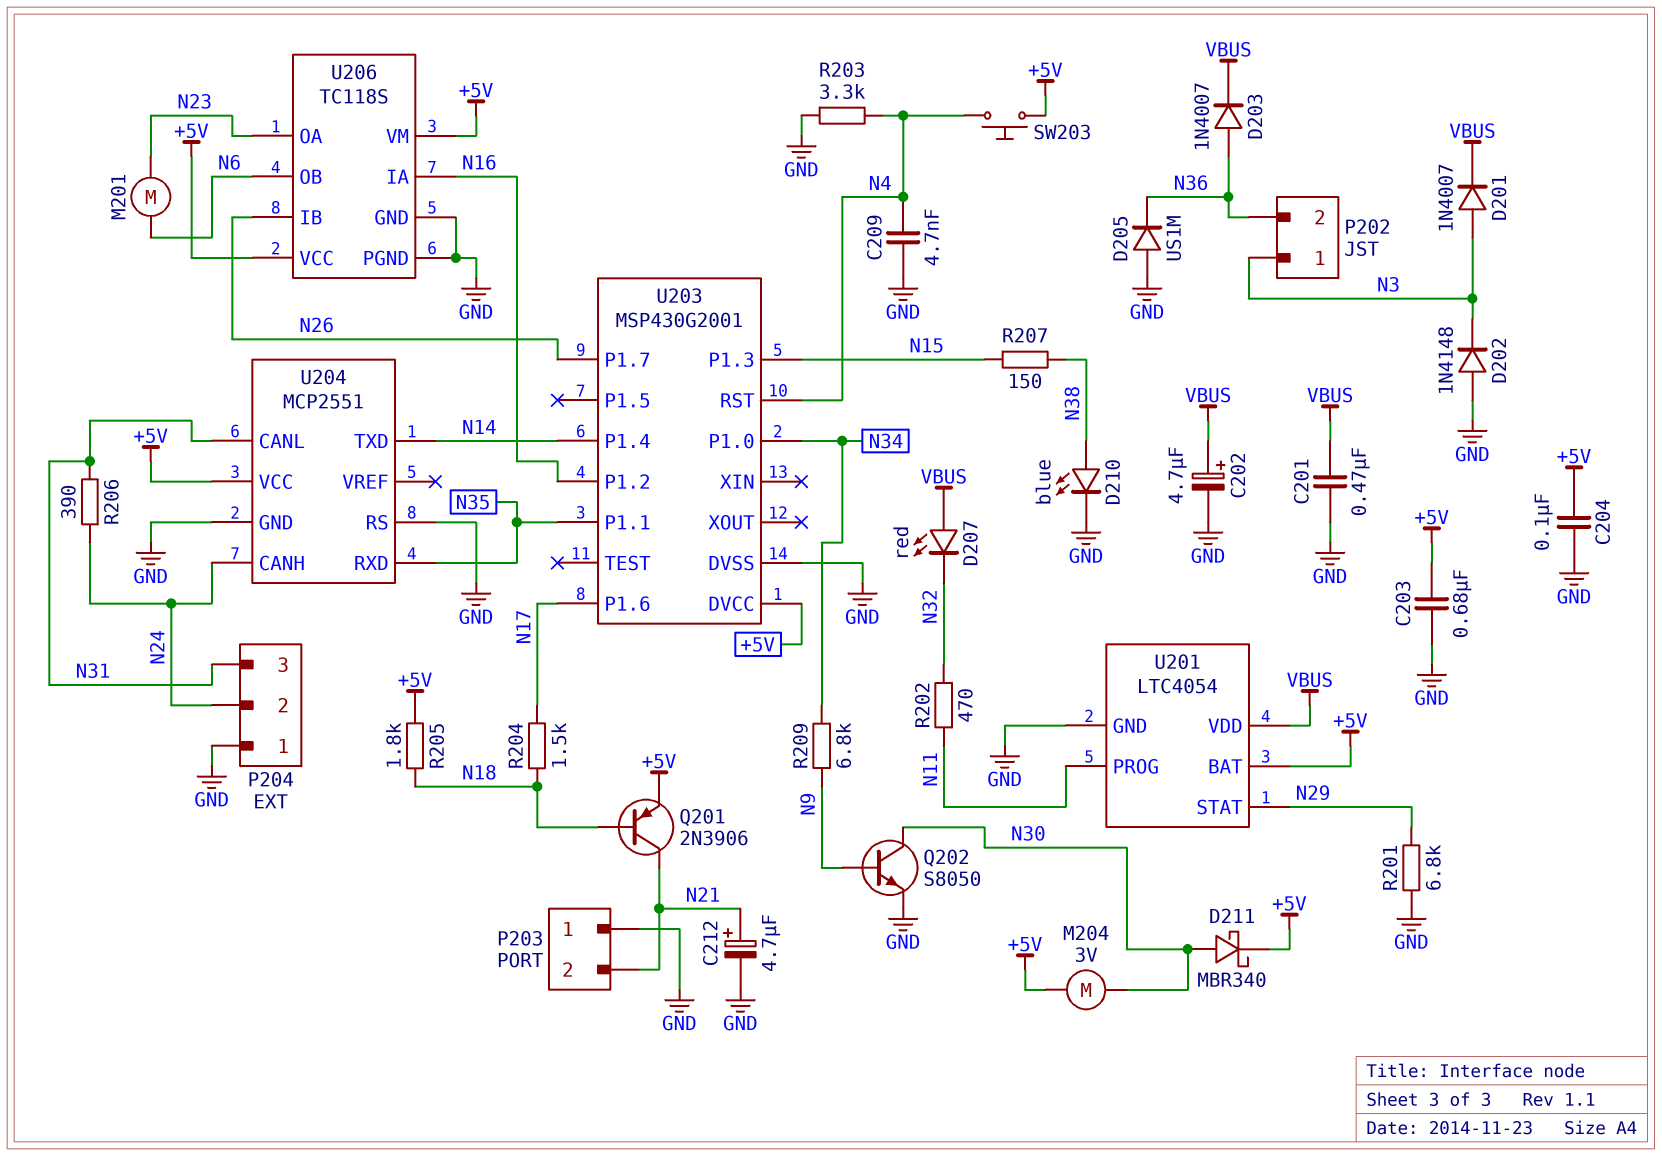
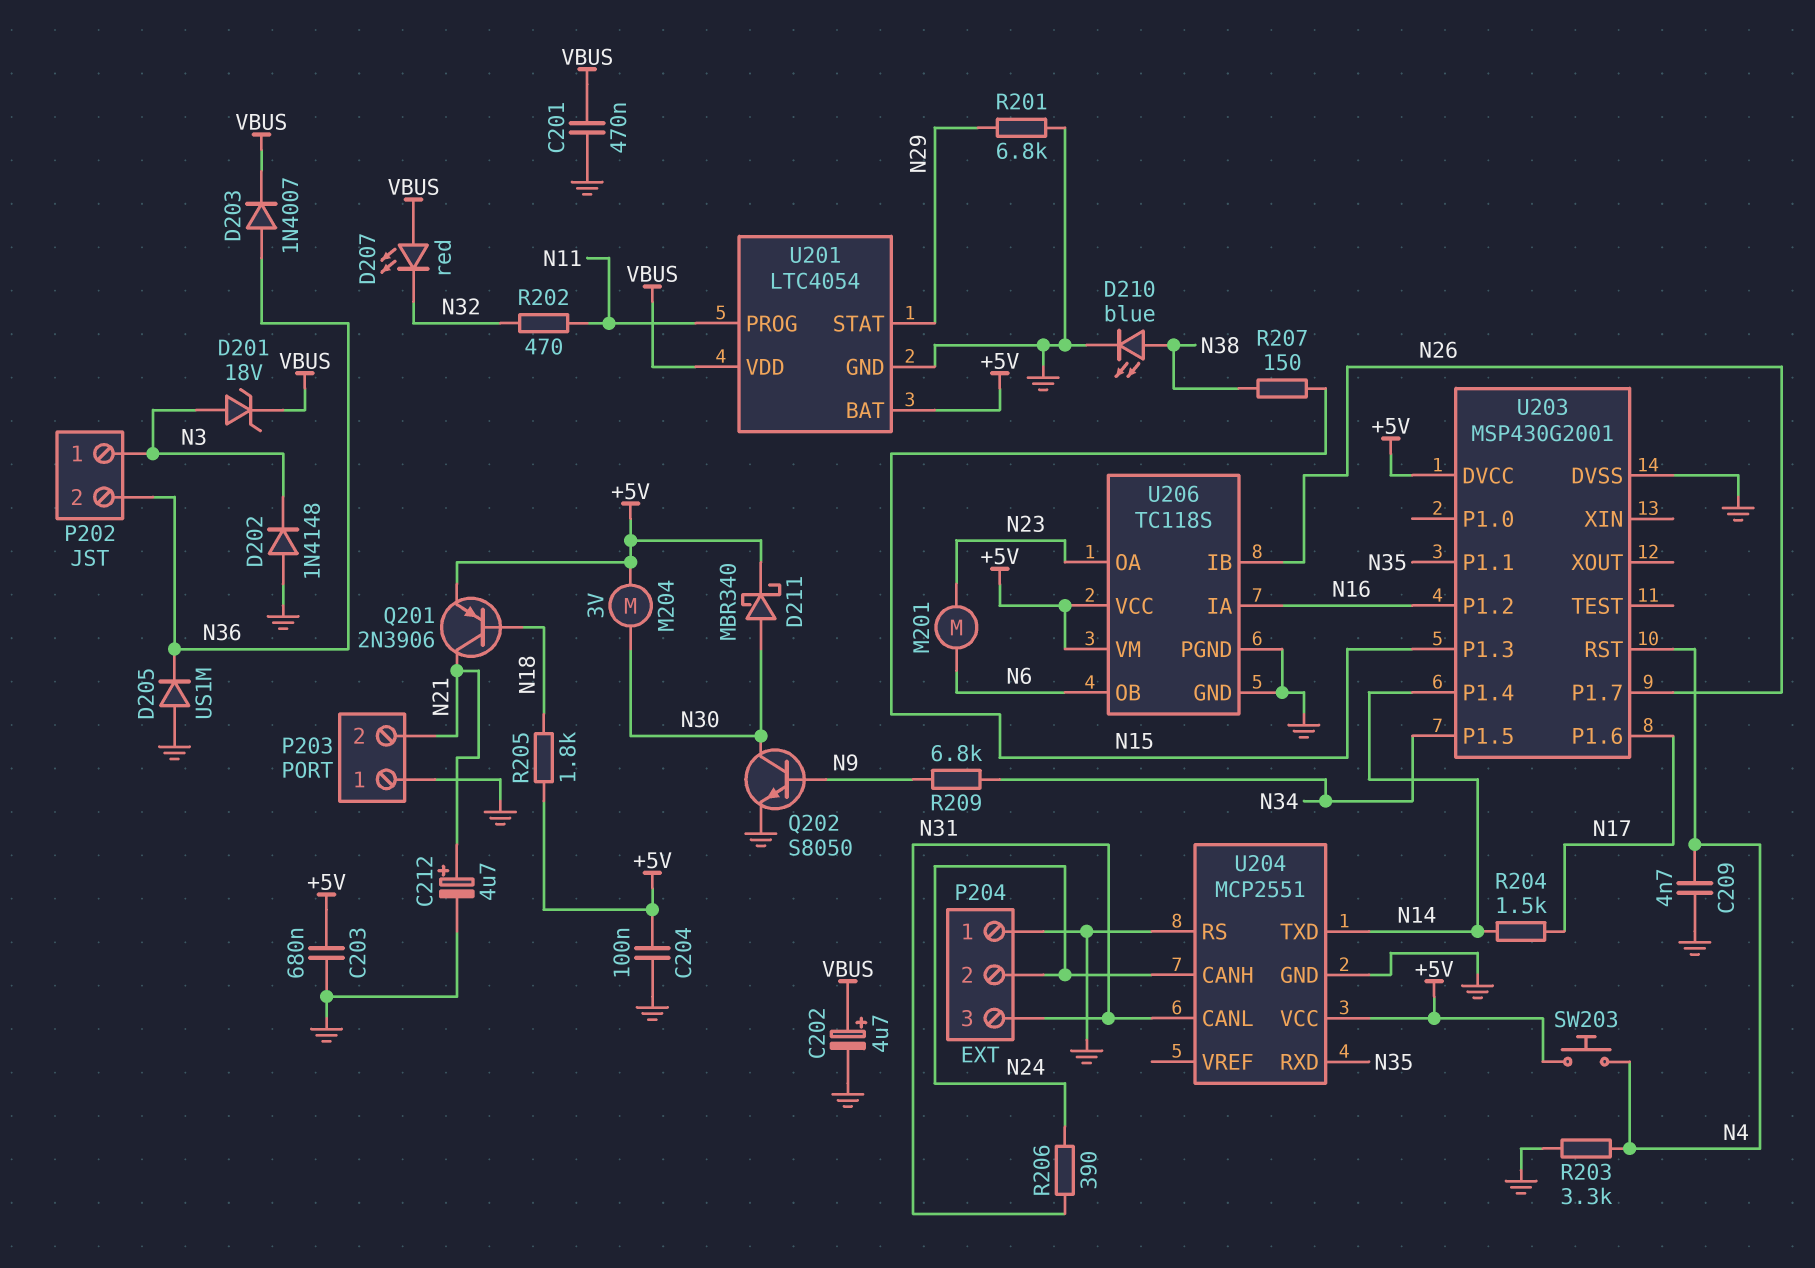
D201: diode 1N4007 (A N3, K VBUS) -> zener 18V (A N3, K VBUS)
R204: 1.5k (N17, N18) -> 1.5k (N14, N17)
U203 pin P1.0: N34 -> none
U203 pin P1.5: none -> N34

